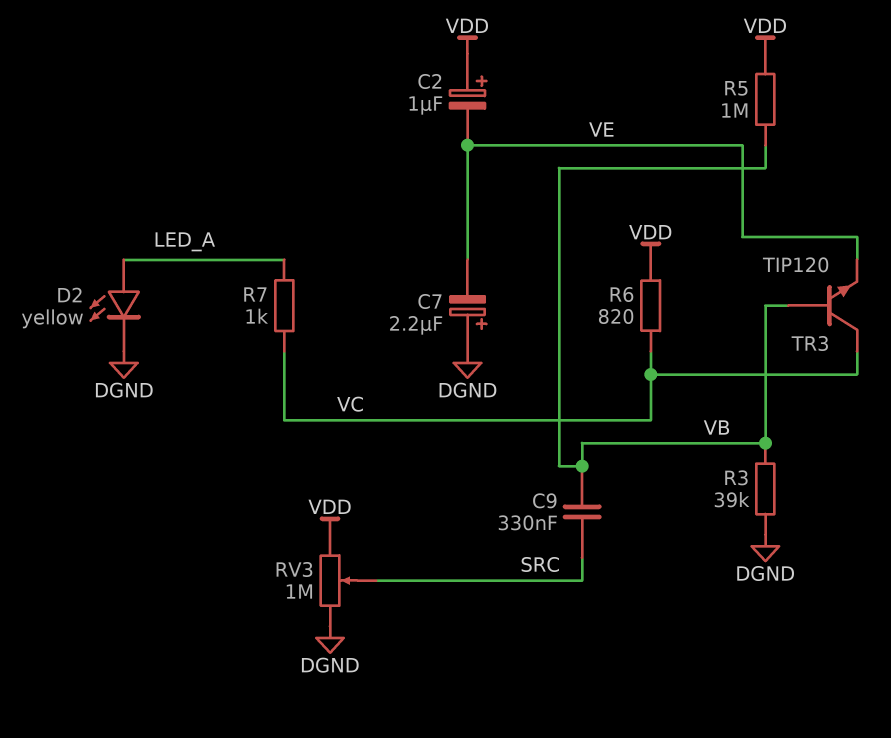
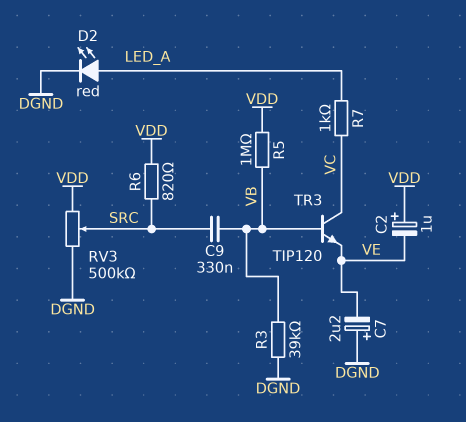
D2: LED yellow (A LED_A, K DGND) -> LED red (A LED_A, K DGND)
R6: 820 (VC, VDD) -> 820 (SRC, VDD)
RV3: 1M (DGND, VDD, wiper SRC) -> 500k (DGND, VDD, wiper SRC)

